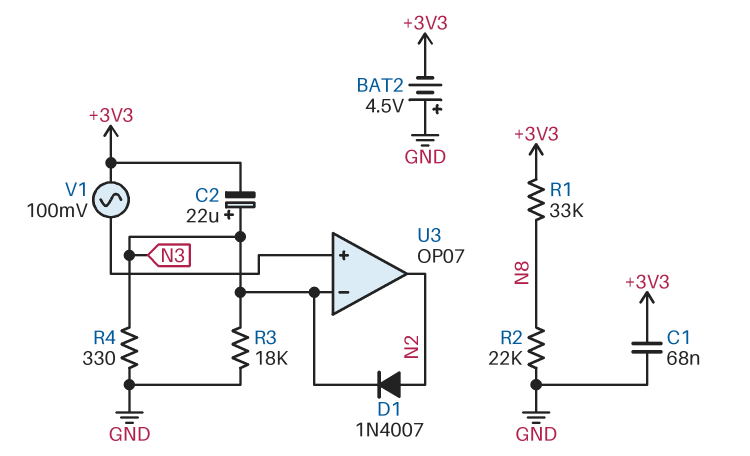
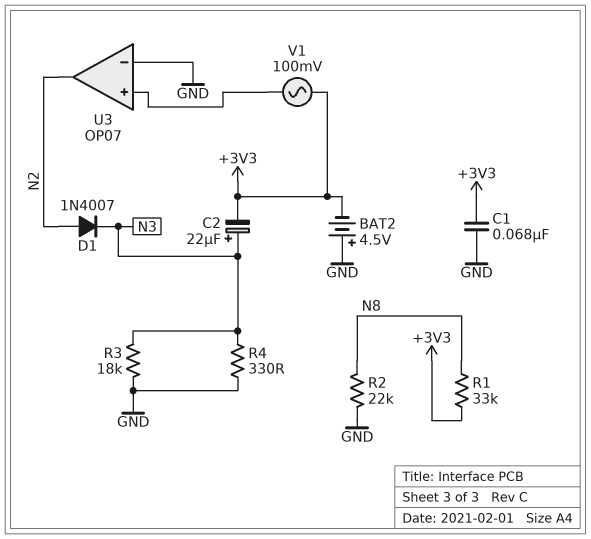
U3 pin in-: N3 -> GND

